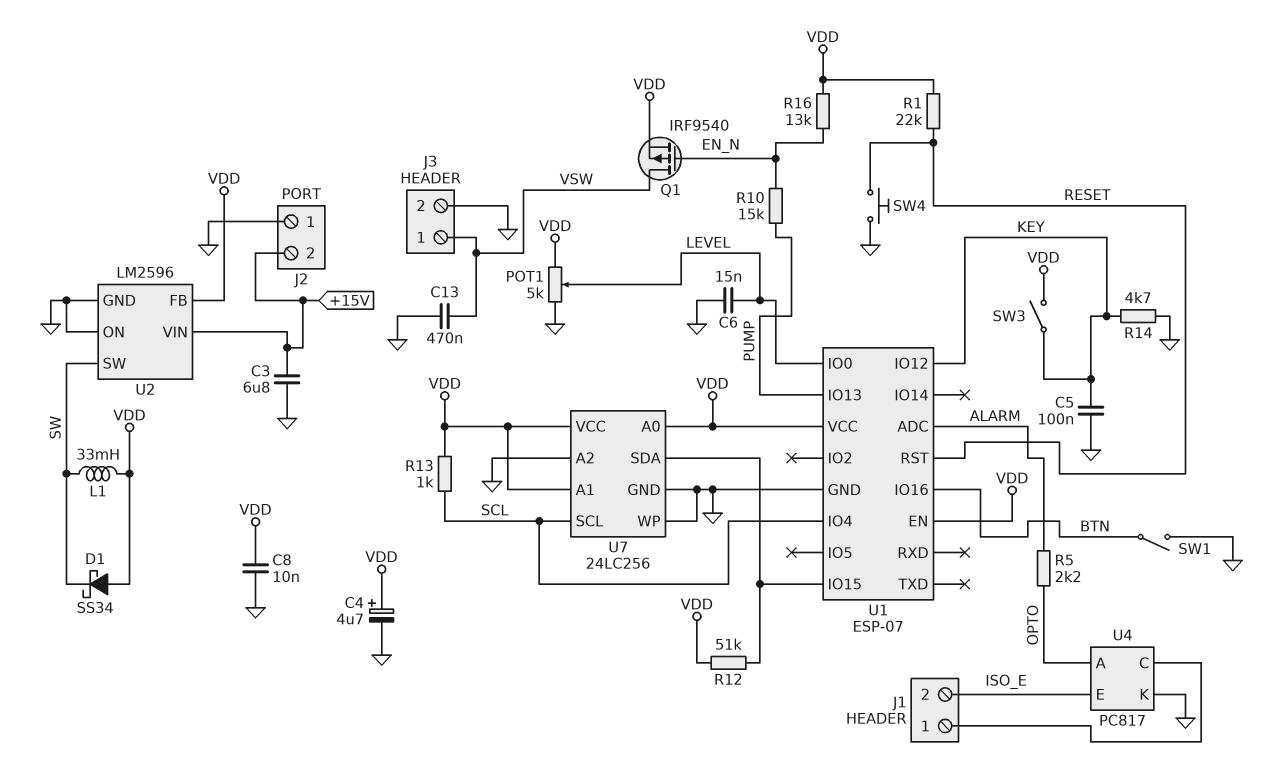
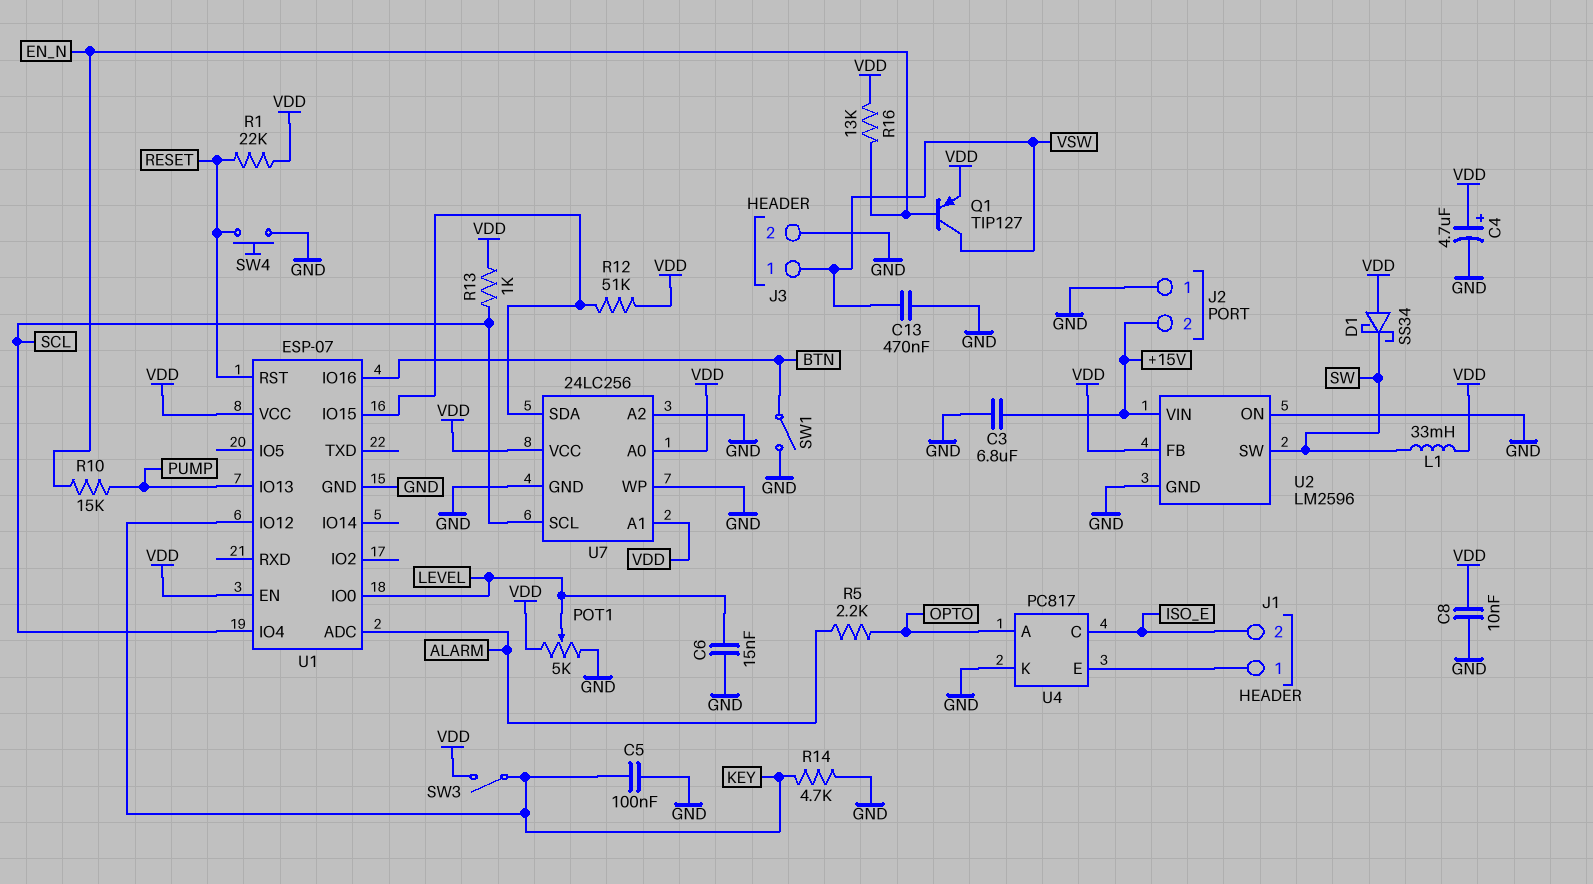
Q1: PMOS IRF9540 (G EN_N, D VSW, S VDD) -> PNP TIP127 (B EN_N, C VSW, E VDD)
U4 pin C: J1/1 -> ISO_E
U4 pin E: ISO_E -> J1/1

